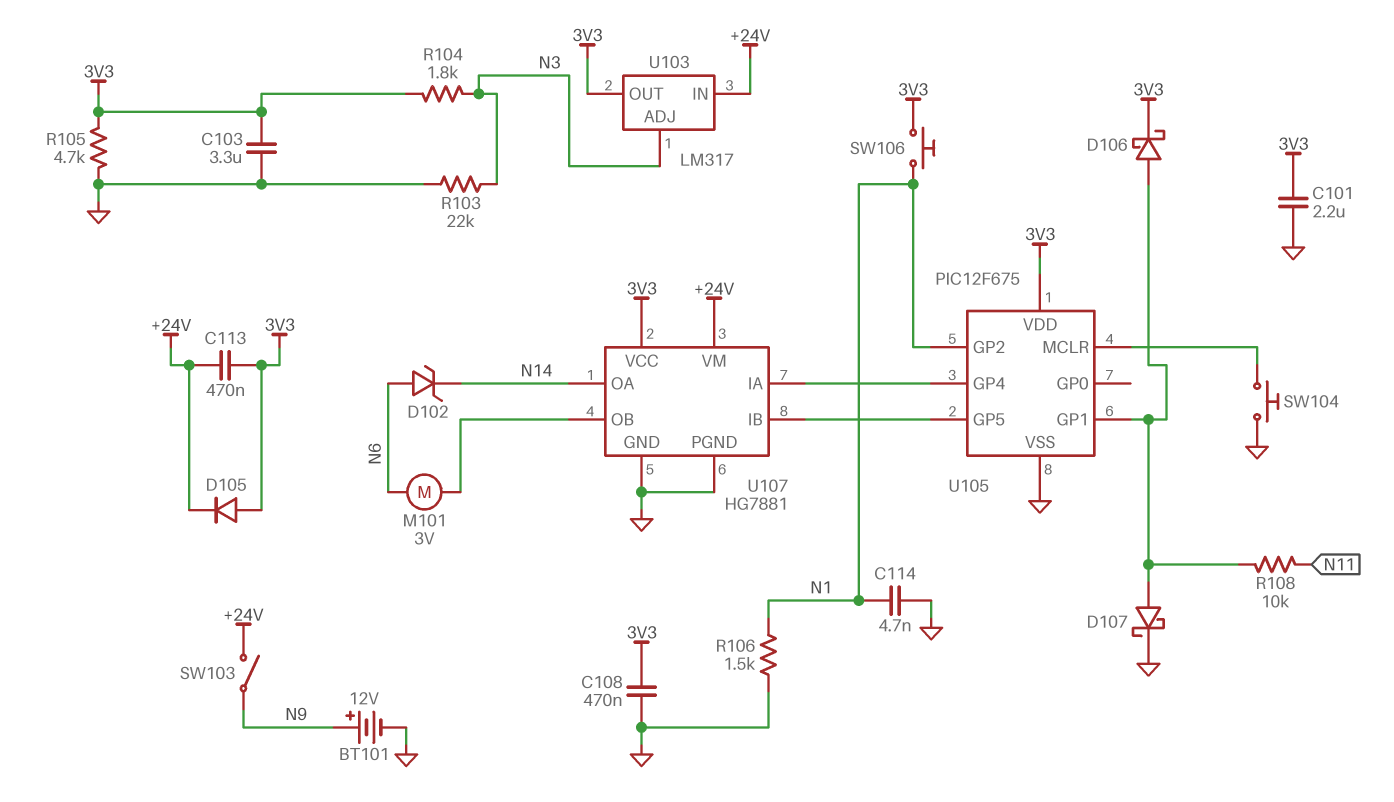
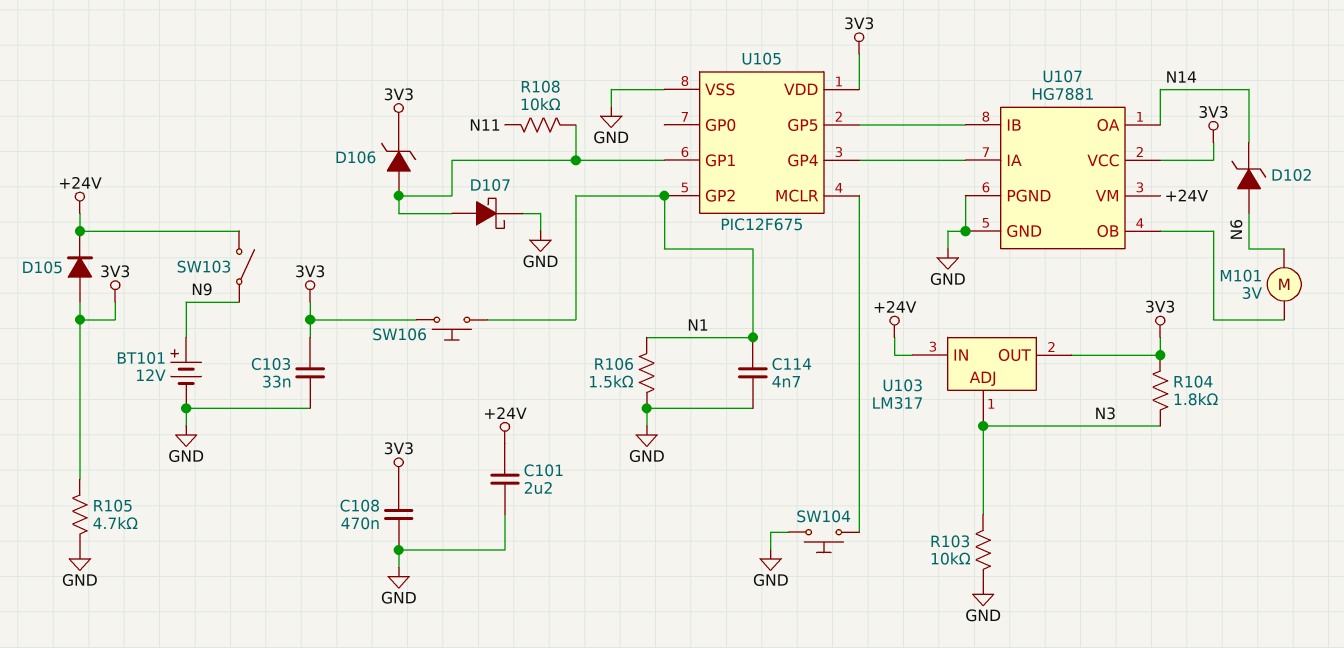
C101: 2.2uF (3V3, GND) -> 2.2uF (+24V, GND)
C103: 3.3uF (3V3, GND) -> 33nF (3V3, GND)
C113: 470nF (+24V, 3V3) -> none
D106: schottky (A U105/GP1, K 3V3) -> zener (A U105/GP1, K 3V3)
R103: 22k (GND, N3) -> 10k (GND, N3)

